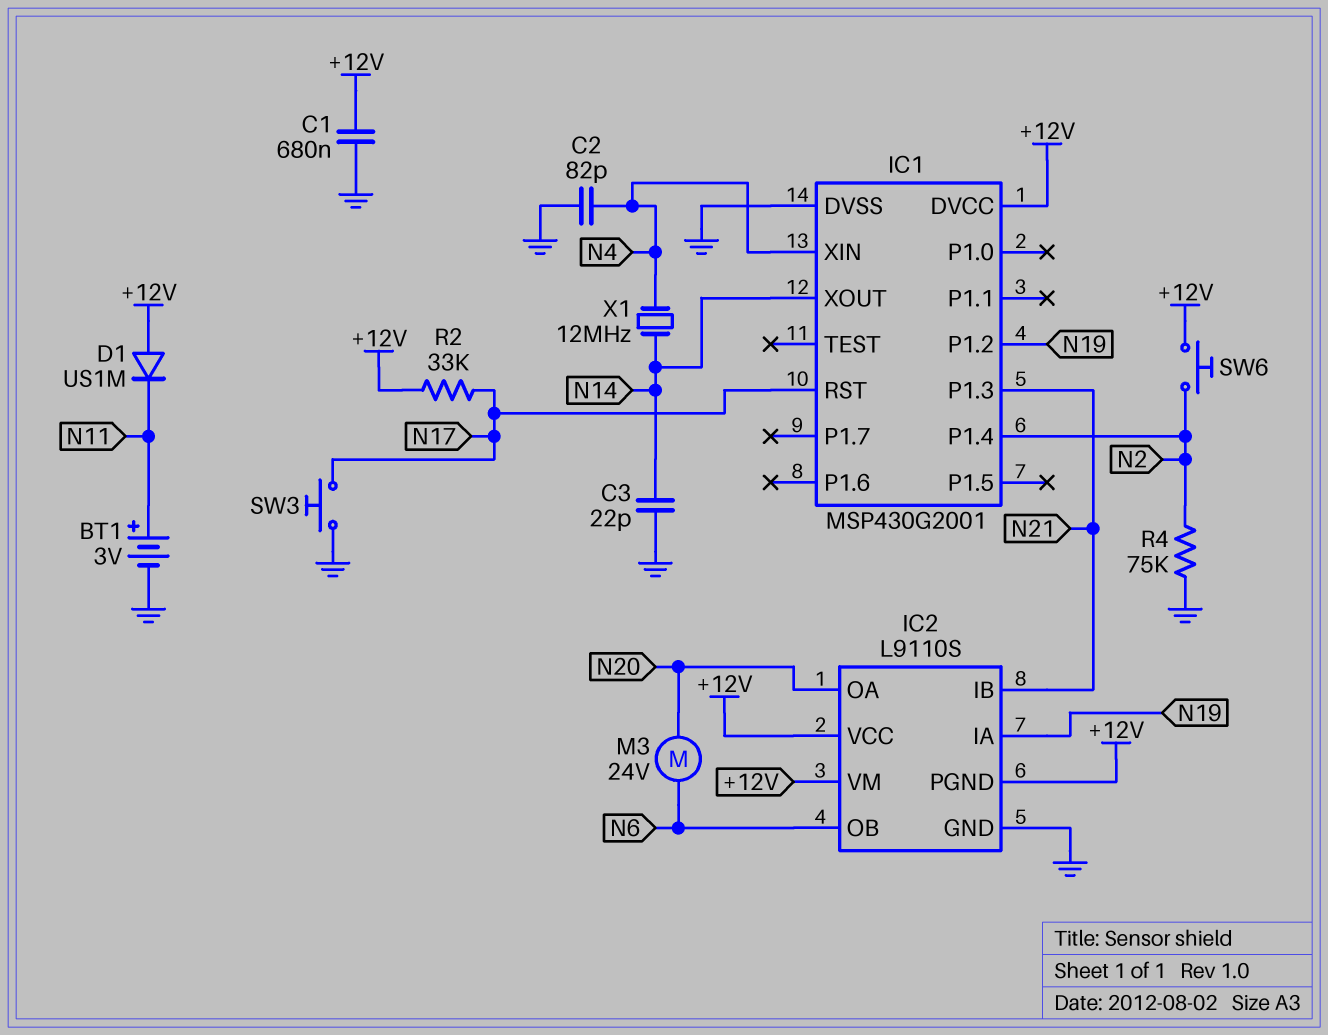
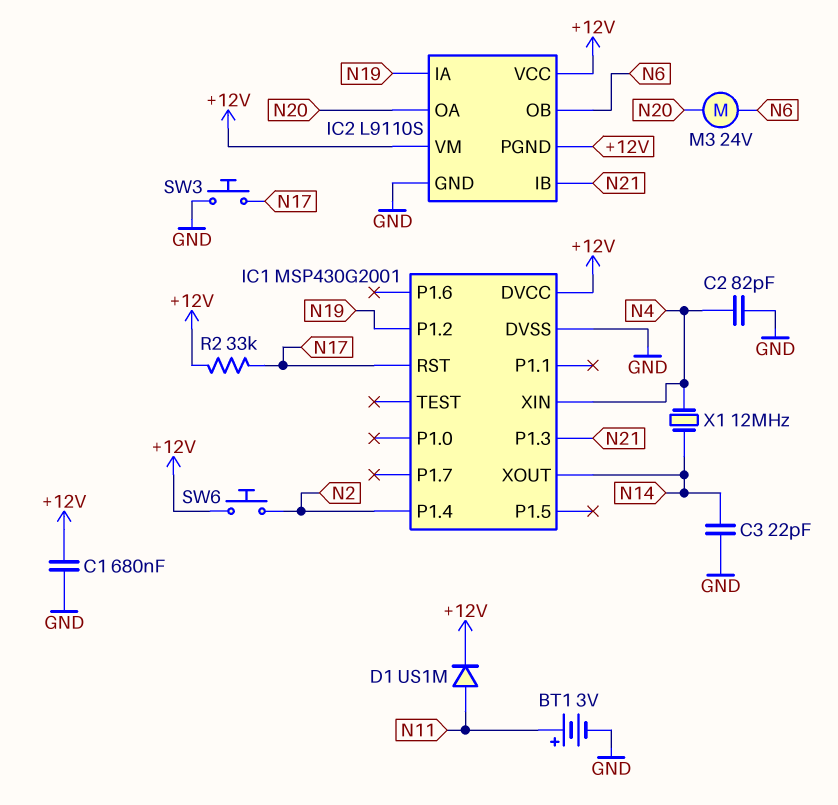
D1: diode US1M (A +12V, K N11) -> diode US1M (A N11, K +12V)
R4: 75k (GND, N2) -> none

